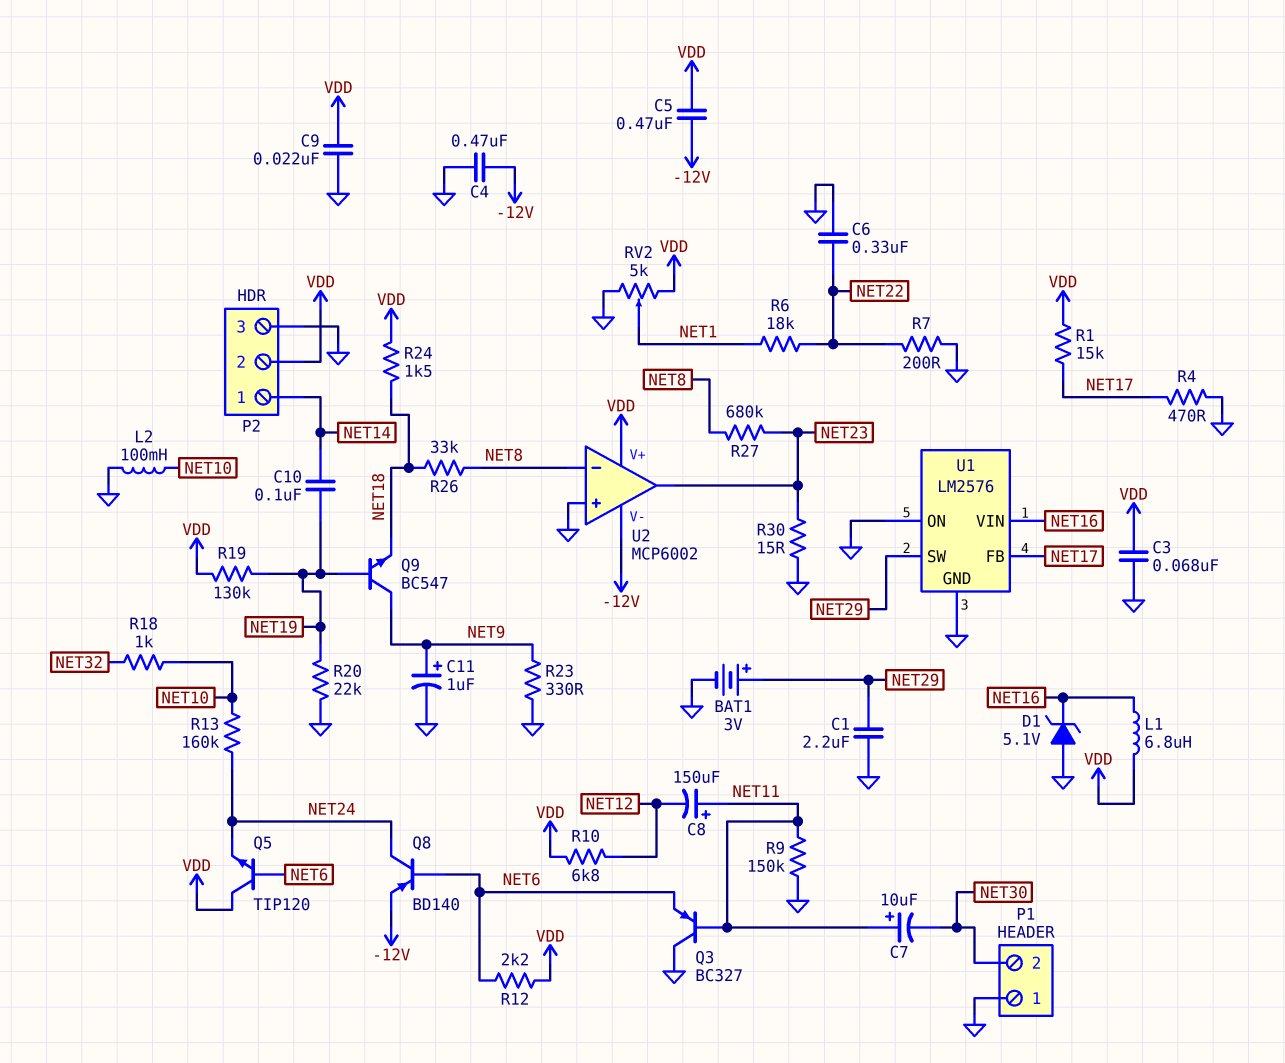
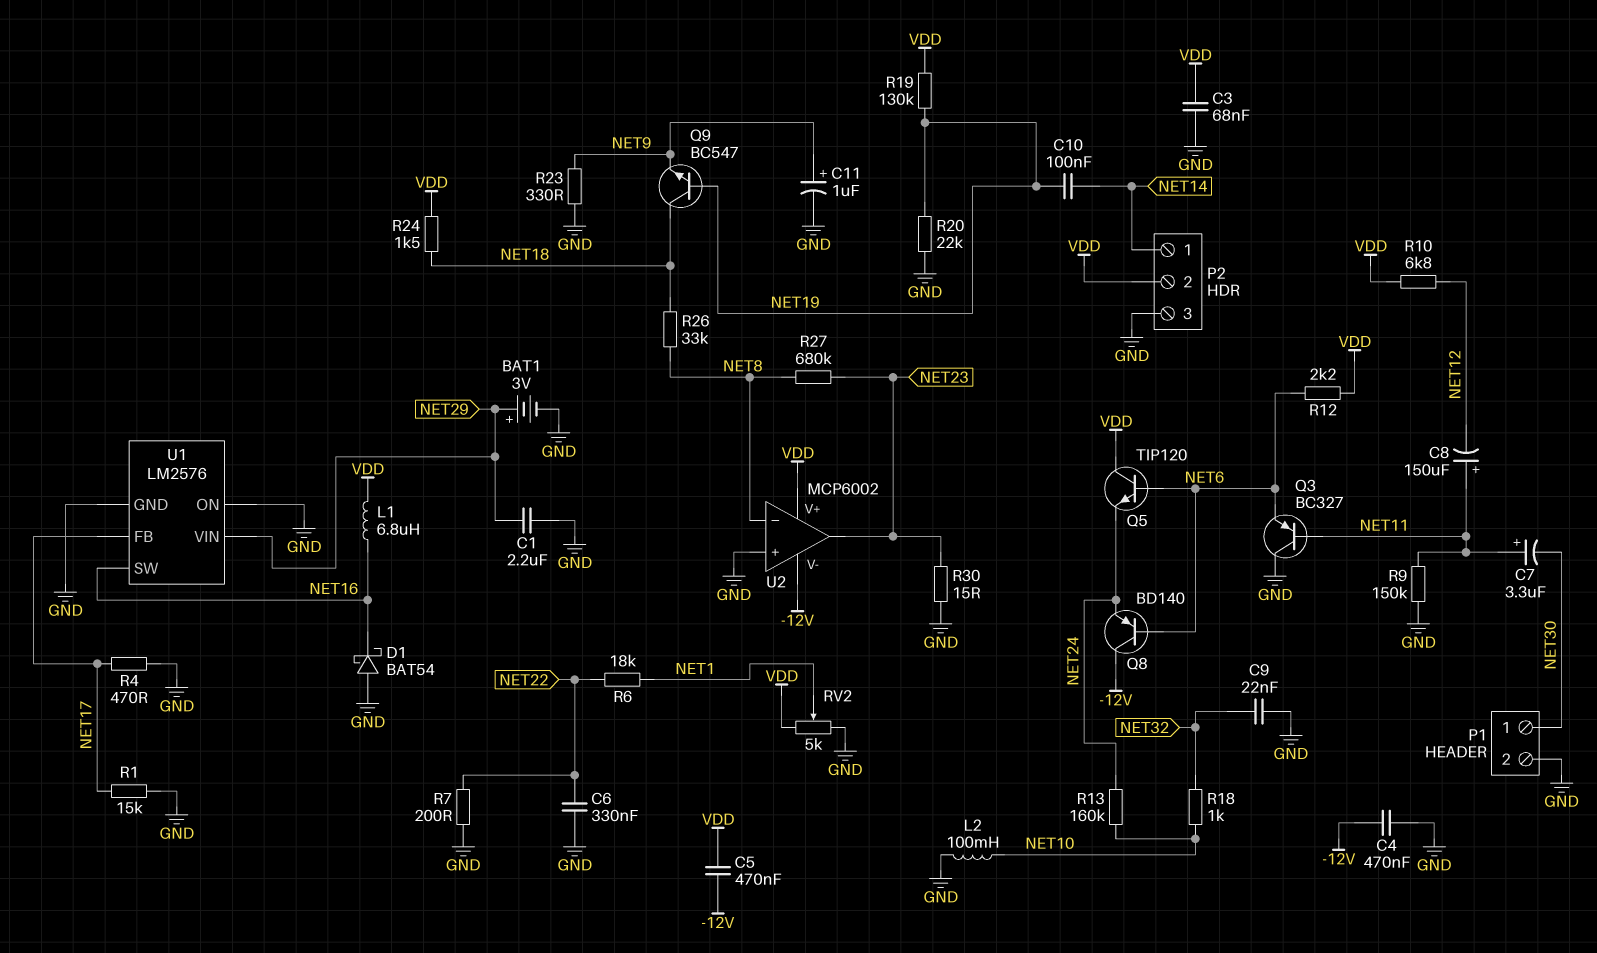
C7: 10uF (plus NET11, minus NET30) -> 3.3uF (plus NET11, minus NET30)
C9: 22nF (GND, VDD) -> 22nF (GND, NET32)
D1: zener 5.1V (A GND, K NET16) -> schottky BAT54 (A GND, K NET16)
P1 pin 1: GND -> NET30
P1 pin 2: NET30 -> GND
Q8: PNP BD140 (B NET6, C NET24, E -12V) -> PNP BD140 (B NET6, C -12V, E NET24)
Q9: NPN BC547 (B NET19, C NET9, E NET18) -> NPN BC547 (B NET19, C NET18, E NET9)
R1: 15k (NET17, VDD) -> 15k (GND, NET17)
U1 pin SW: NET29 -> NET16
U1 pin VIN: NET16 -> NET29

